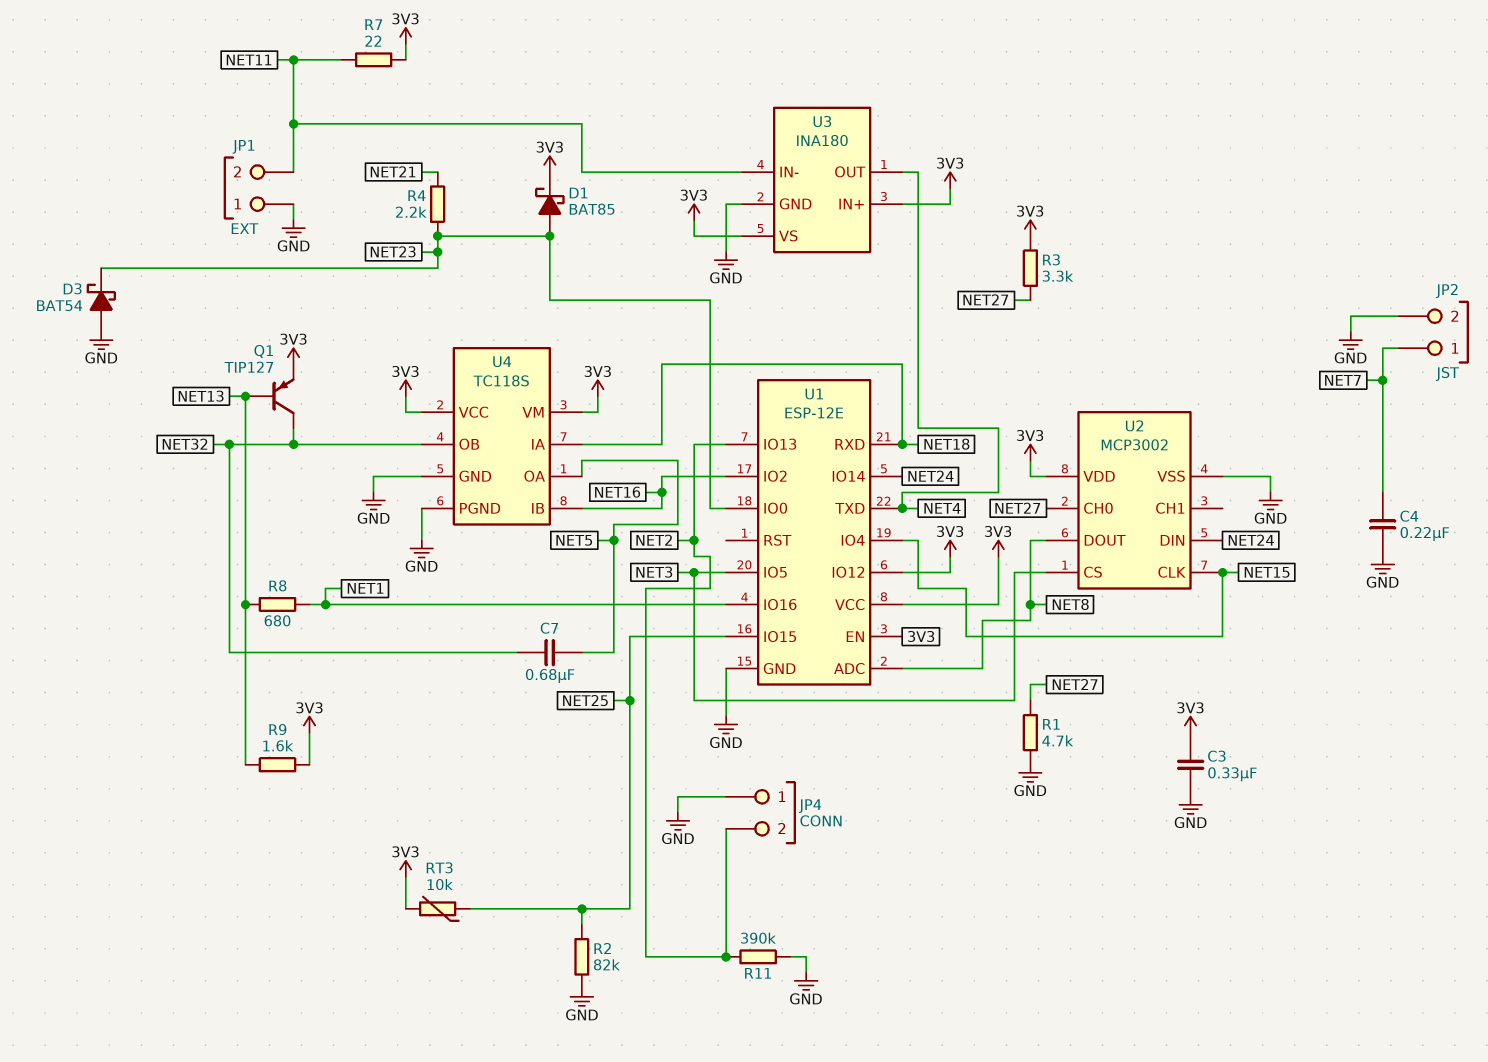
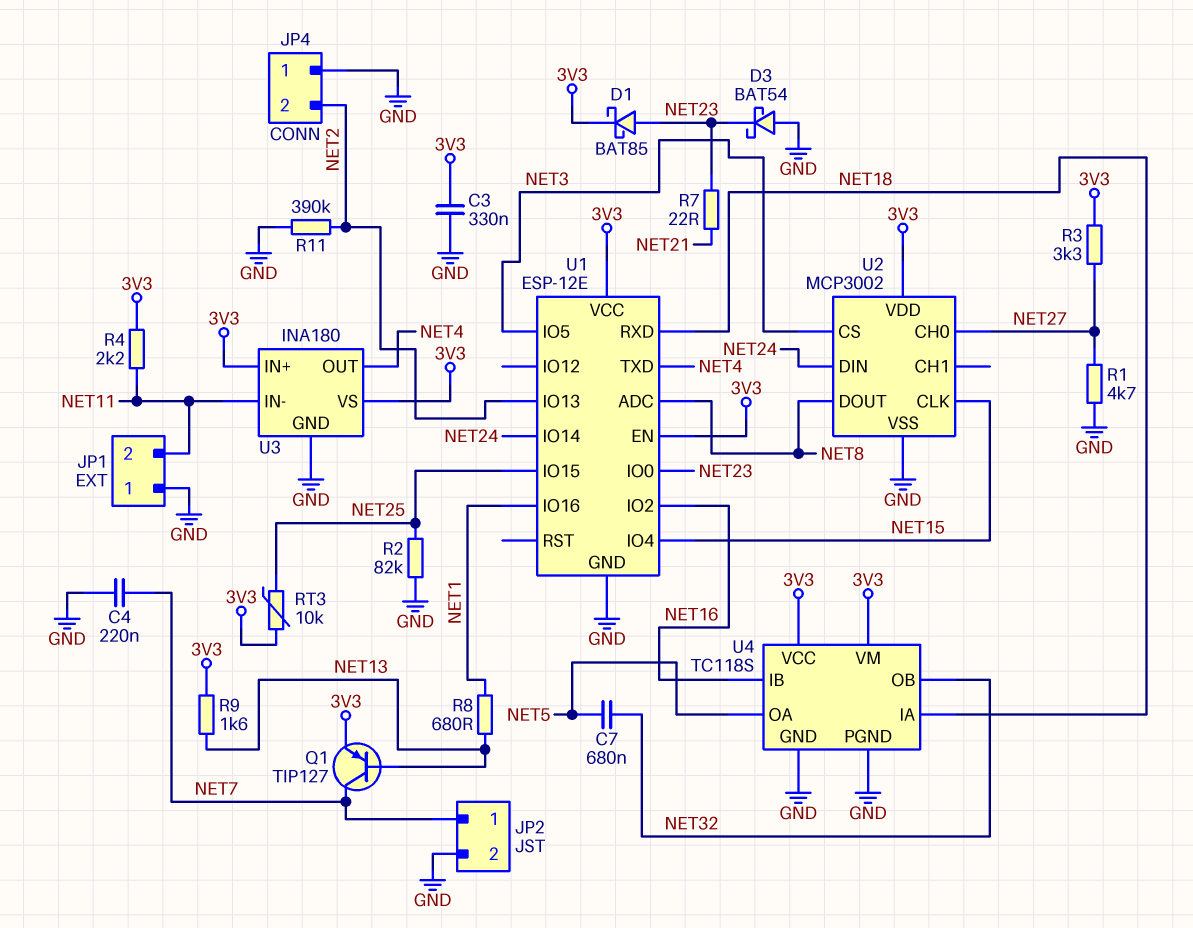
Q1: PNP TIP127 (B NET13, C NET32, E 3V3) -> PNP TIP127 (B NET13, C NET7, E 3V3)
R4: 2.2k (NET21, NET23) -> 2.2k (3V3, NET11)
R7: 22 (3V3, NET11) -> 22 (NET21, NET23)
U1 pin IO12: 3V3 -> none

